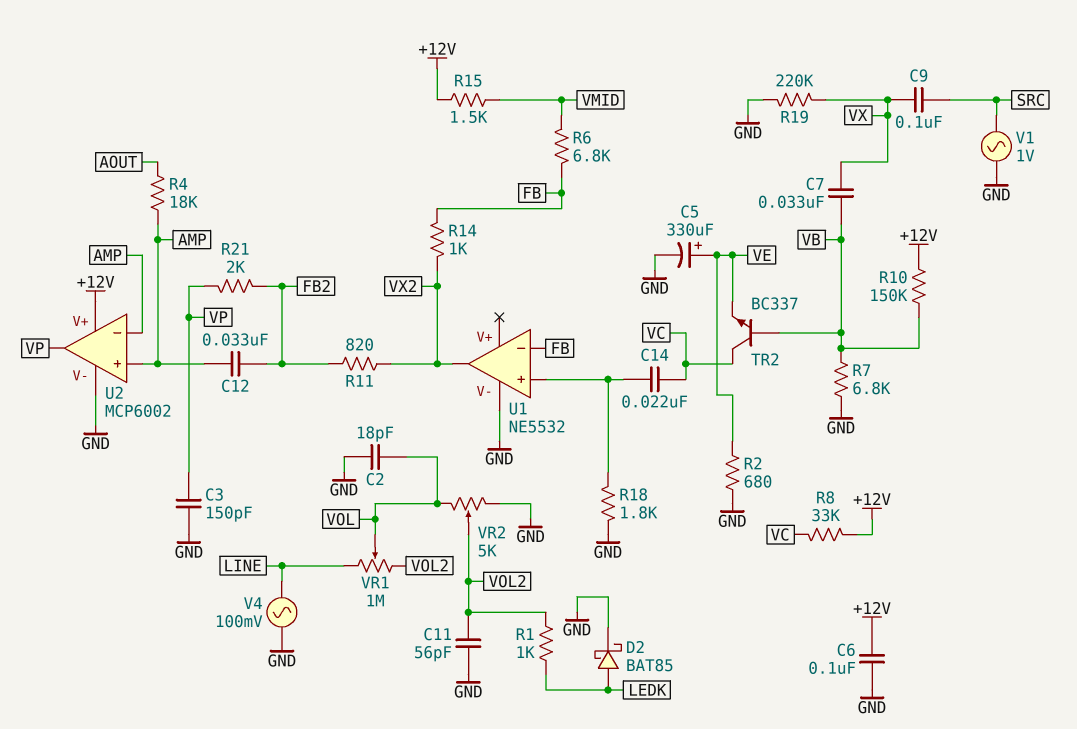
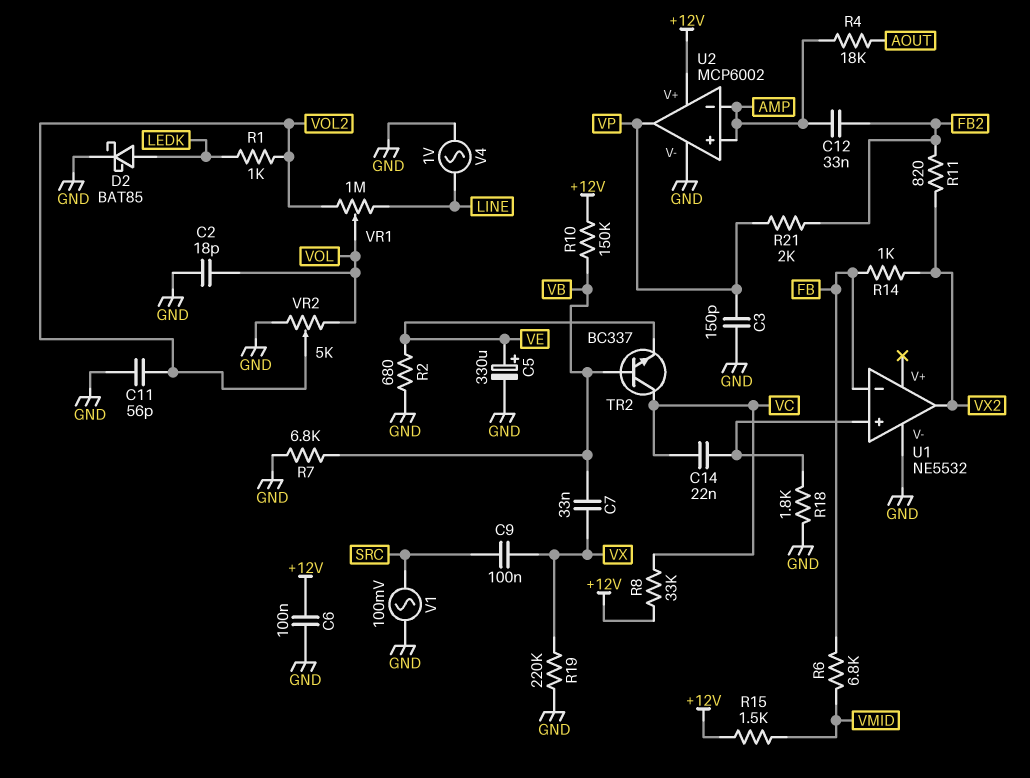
V1: AC 1V (GND, SRC) -> AC 100mV (GND, SRC)
V4: AC 100mV (GND, LINE) -> AC 1V (GND, LINE)

